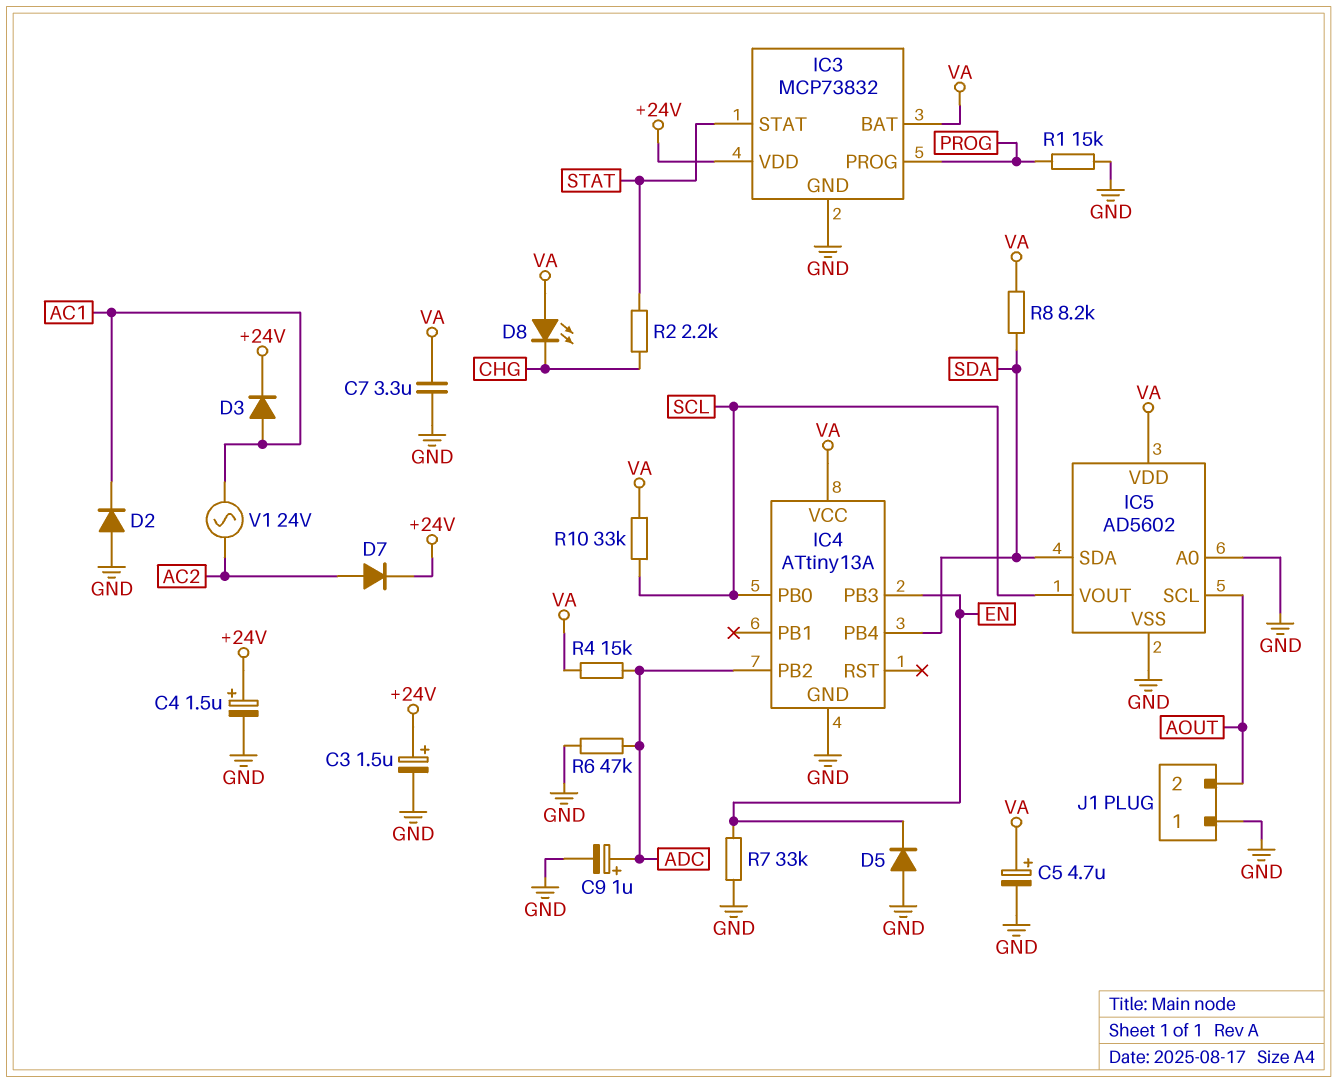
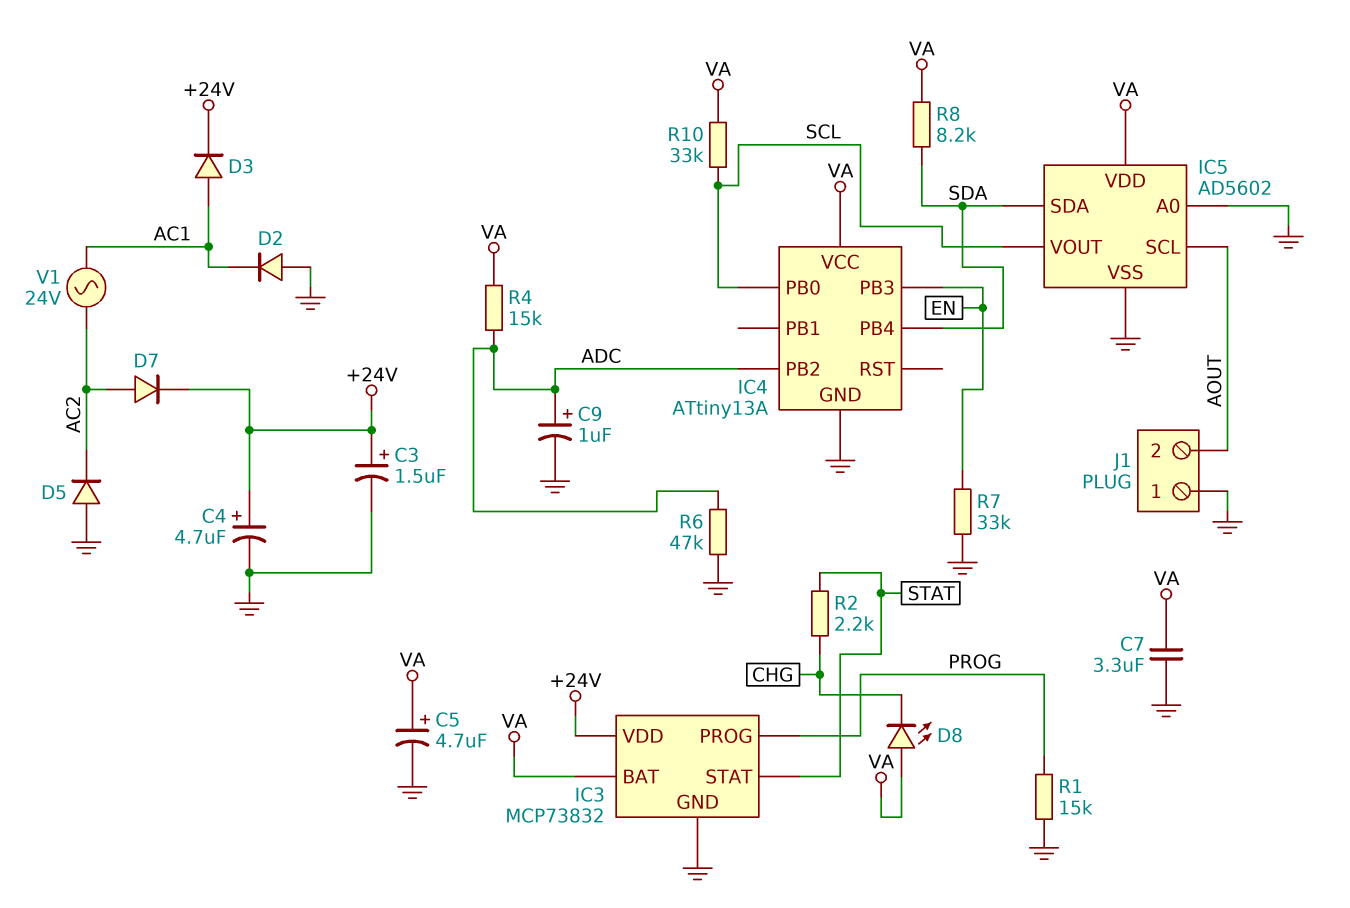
C4: 1.5uF (plus +24V, minus GND) -> 4.7uF (plus +24V, minus GND)
D5: diode (A GND, K EN) -> diode (A GND, K AC2)

